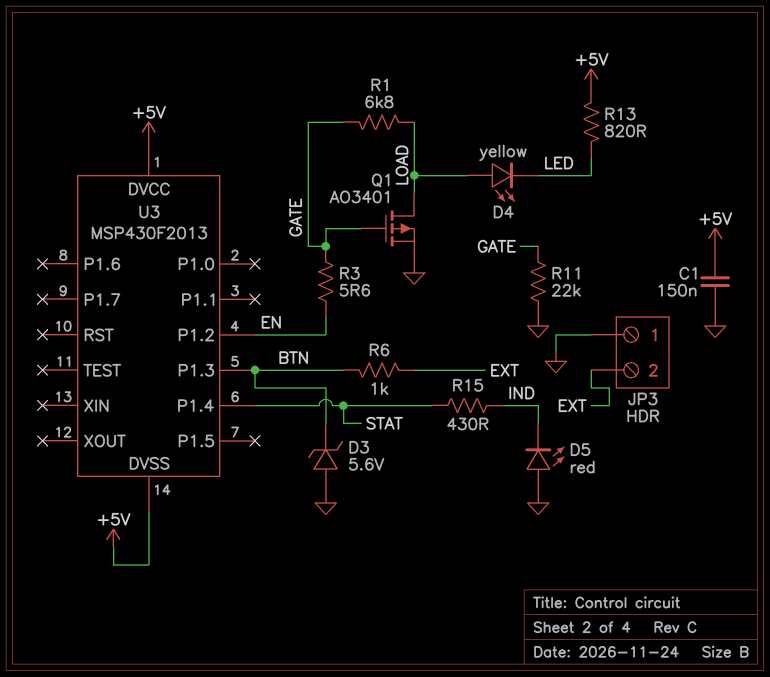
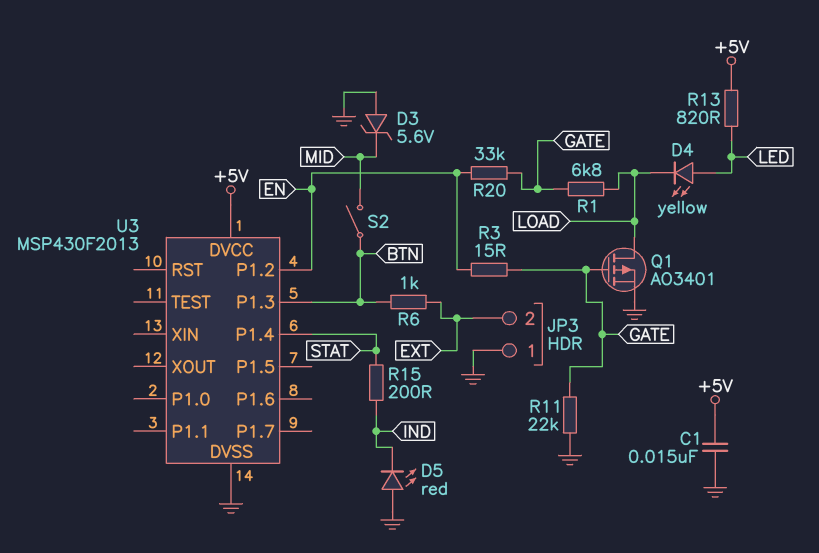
C1: 150nF (+5V, GND) -> 15nF (+5V, GND)
D3: zener 5.6V (A GND, K BTN) -> zener 5.6V (A GND, K MID)
D4: LED yellow (A LOAD, K LED) -> LED yellow (A LED, K LOAD)
R3: 5.6 (EN, GATE) -> 15 (EN, GATE)
R15: 430 (IND, STAT) -> 200 (IND, STAT)
R20: none -> 33k (EN, GATE)
S2: none -> switch (BTN, MID)
U3 pin DVSS: +5V -> GND

